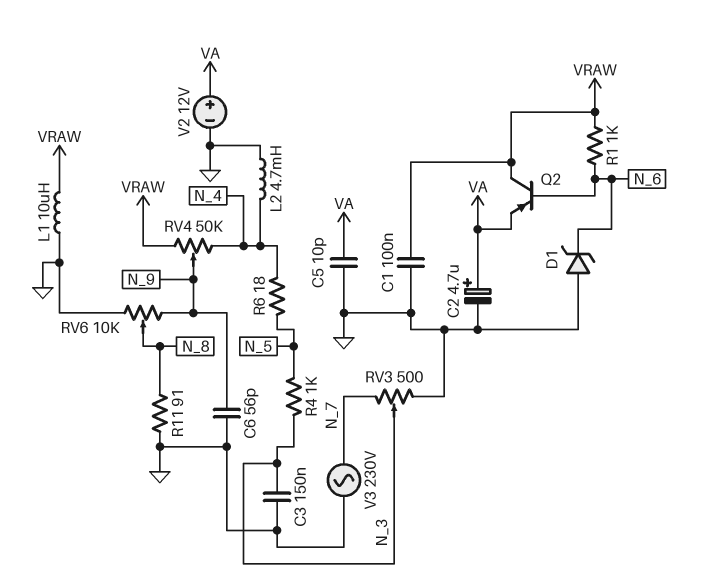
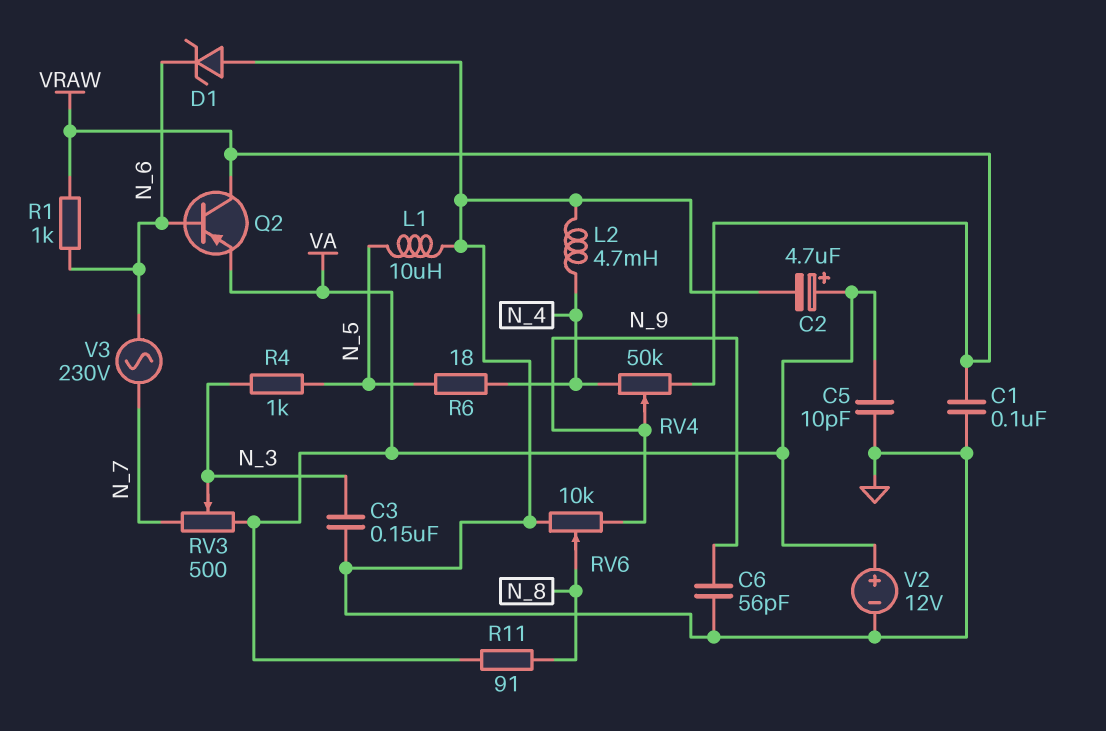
L1: 10uH (GND, VRAW) -> 10uH (GND, N_5)
R11: 91 (GND, N_8) -> 91 (N_8, VA)
RV3: 500 (GND, N_7, wiper N_3) -> 500 (N_7, VA, wiper N_3)
V3: AC 230V (GND, N_7) -> AC 230V (N_6, N_7)

